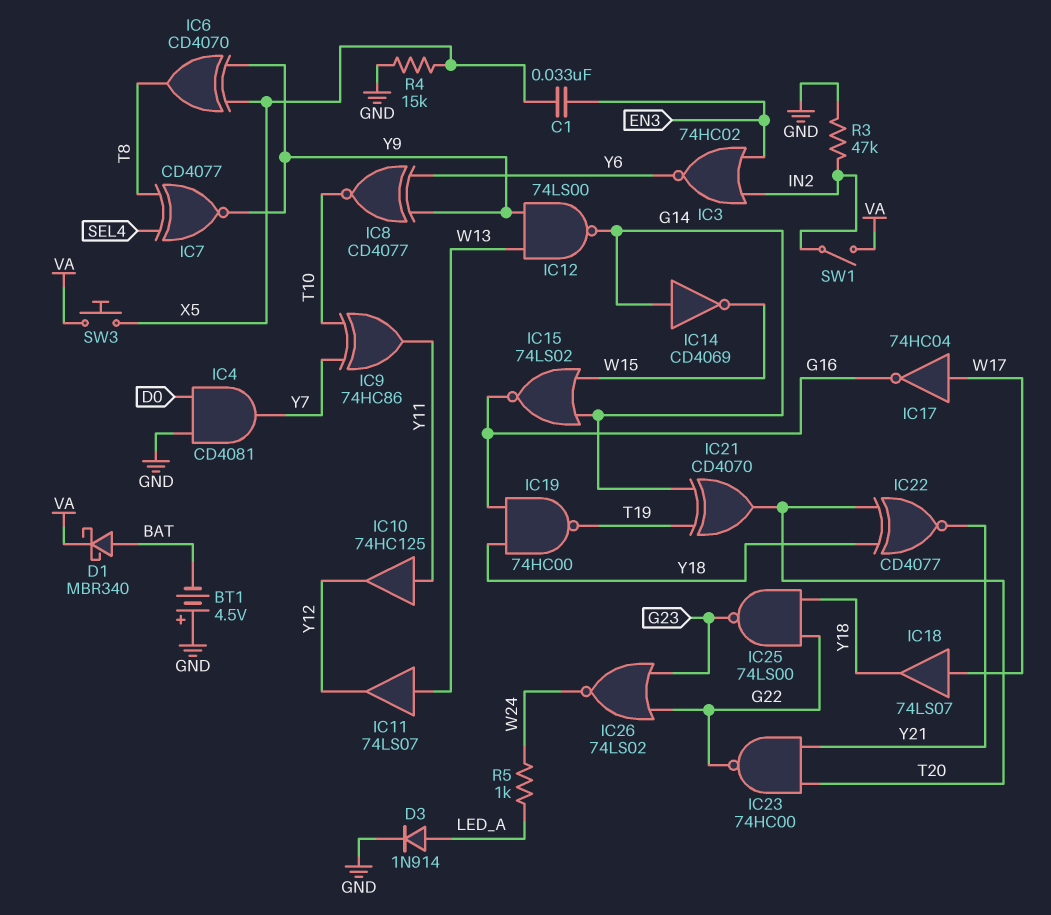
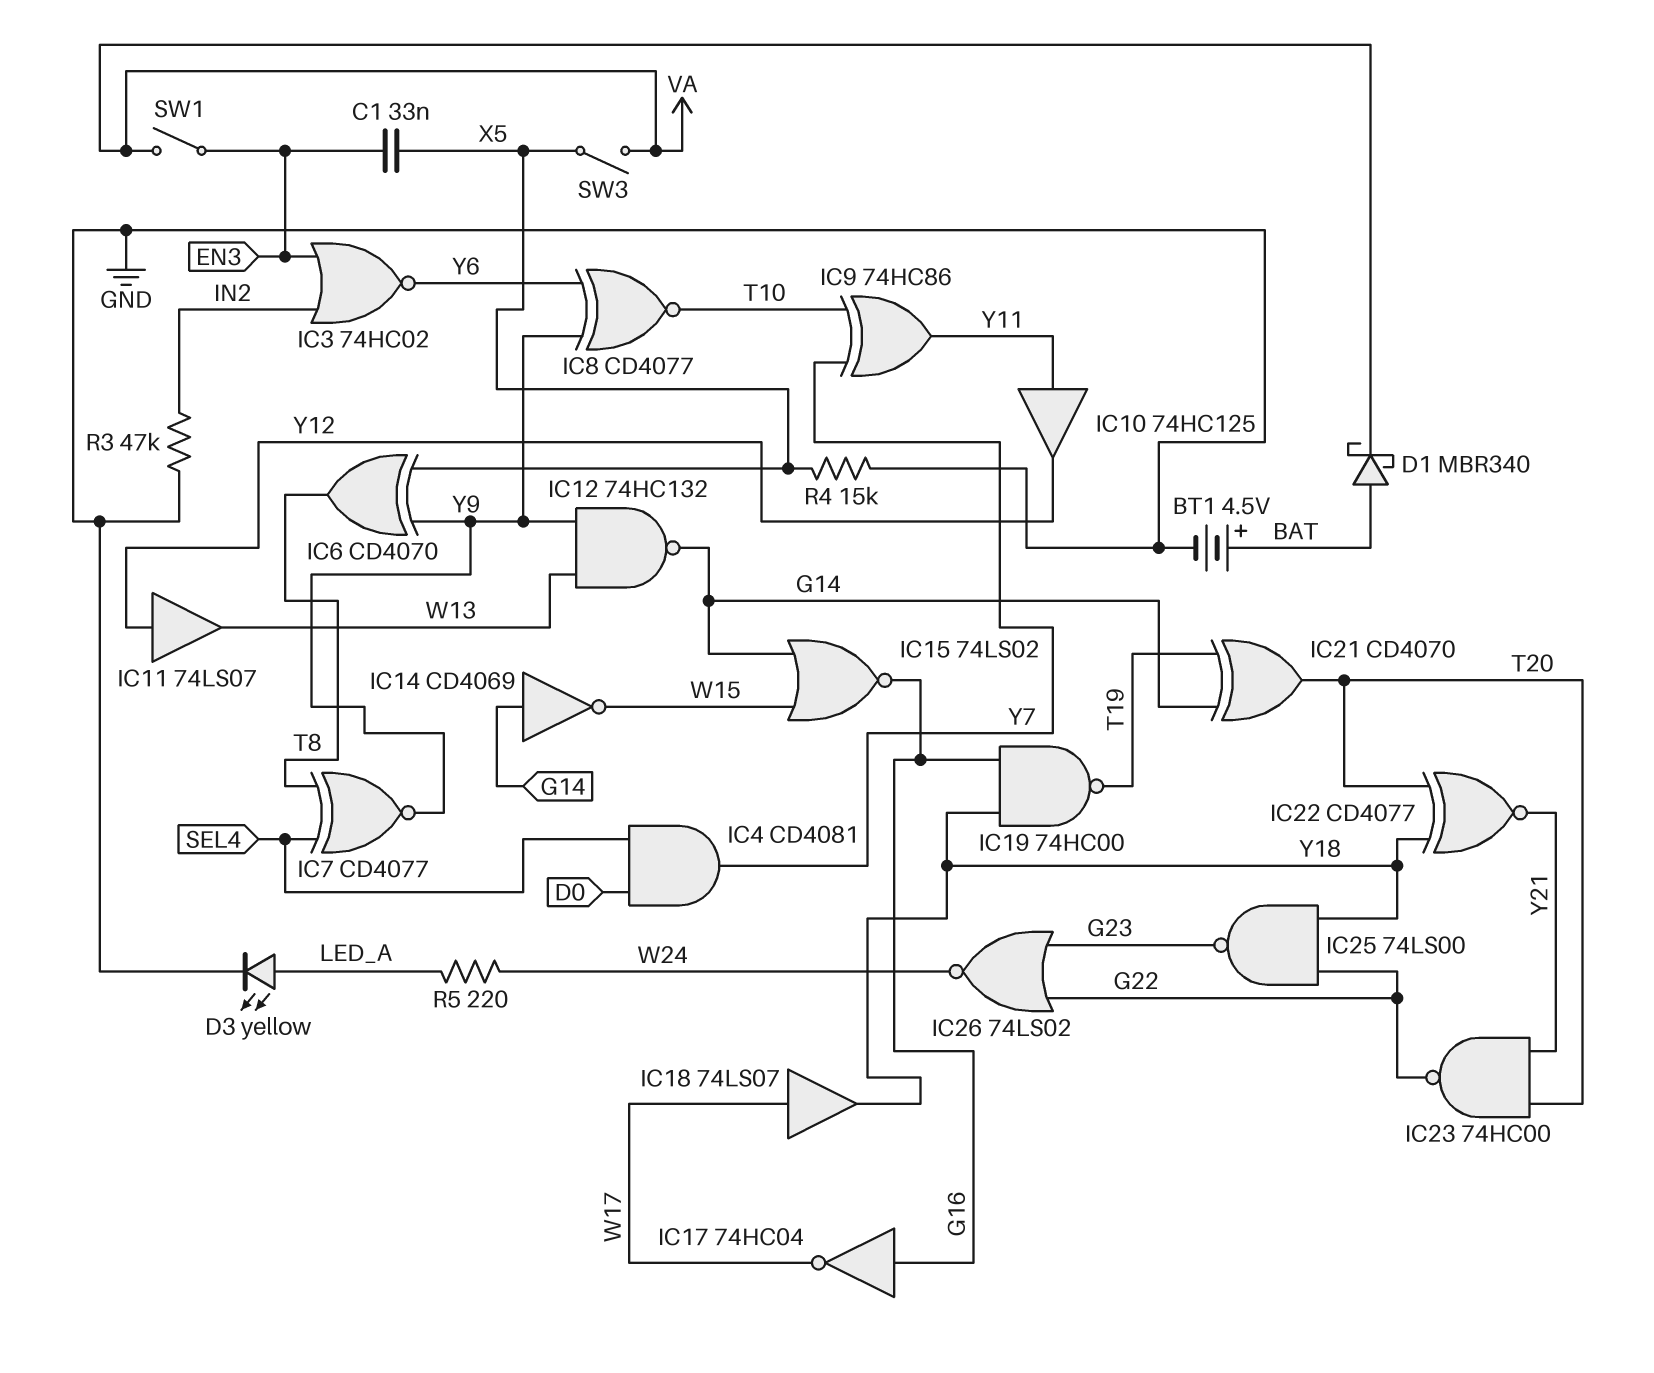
BT1: 4.5V (plus GND, minus BAT) -> 4.5V (plus BAT, minus GND)
D3: diode 1N914 (A LED_A, K GND) -> LED yellow (A LED_A, K GND)
IC4: AND CD4081 (in D0, in GND, out Y7) -> AND CD4081 (in D0, in SEL4, out Y7)
IC11: buffer 74LS07 (in W13, out Y12) -> buffer 74LS07 (in Y12, out W13)
IC12: NAND 74LS00 (in W13, in Y9, out G14) -> NAND 74HC132 (in W13, in Y9, out G14)
IC17: NOT 74HC04 (in W17, out G16) -> NOT 74HC04 (in G16, out W17)
R5: 1k (LED_A, W24) -> 220 (LED_A, W24)
SW1: switch (IN2, VA) -> switch (EN3, VA)
SW3: button (VA, X5) -> switch (VA, X5)

